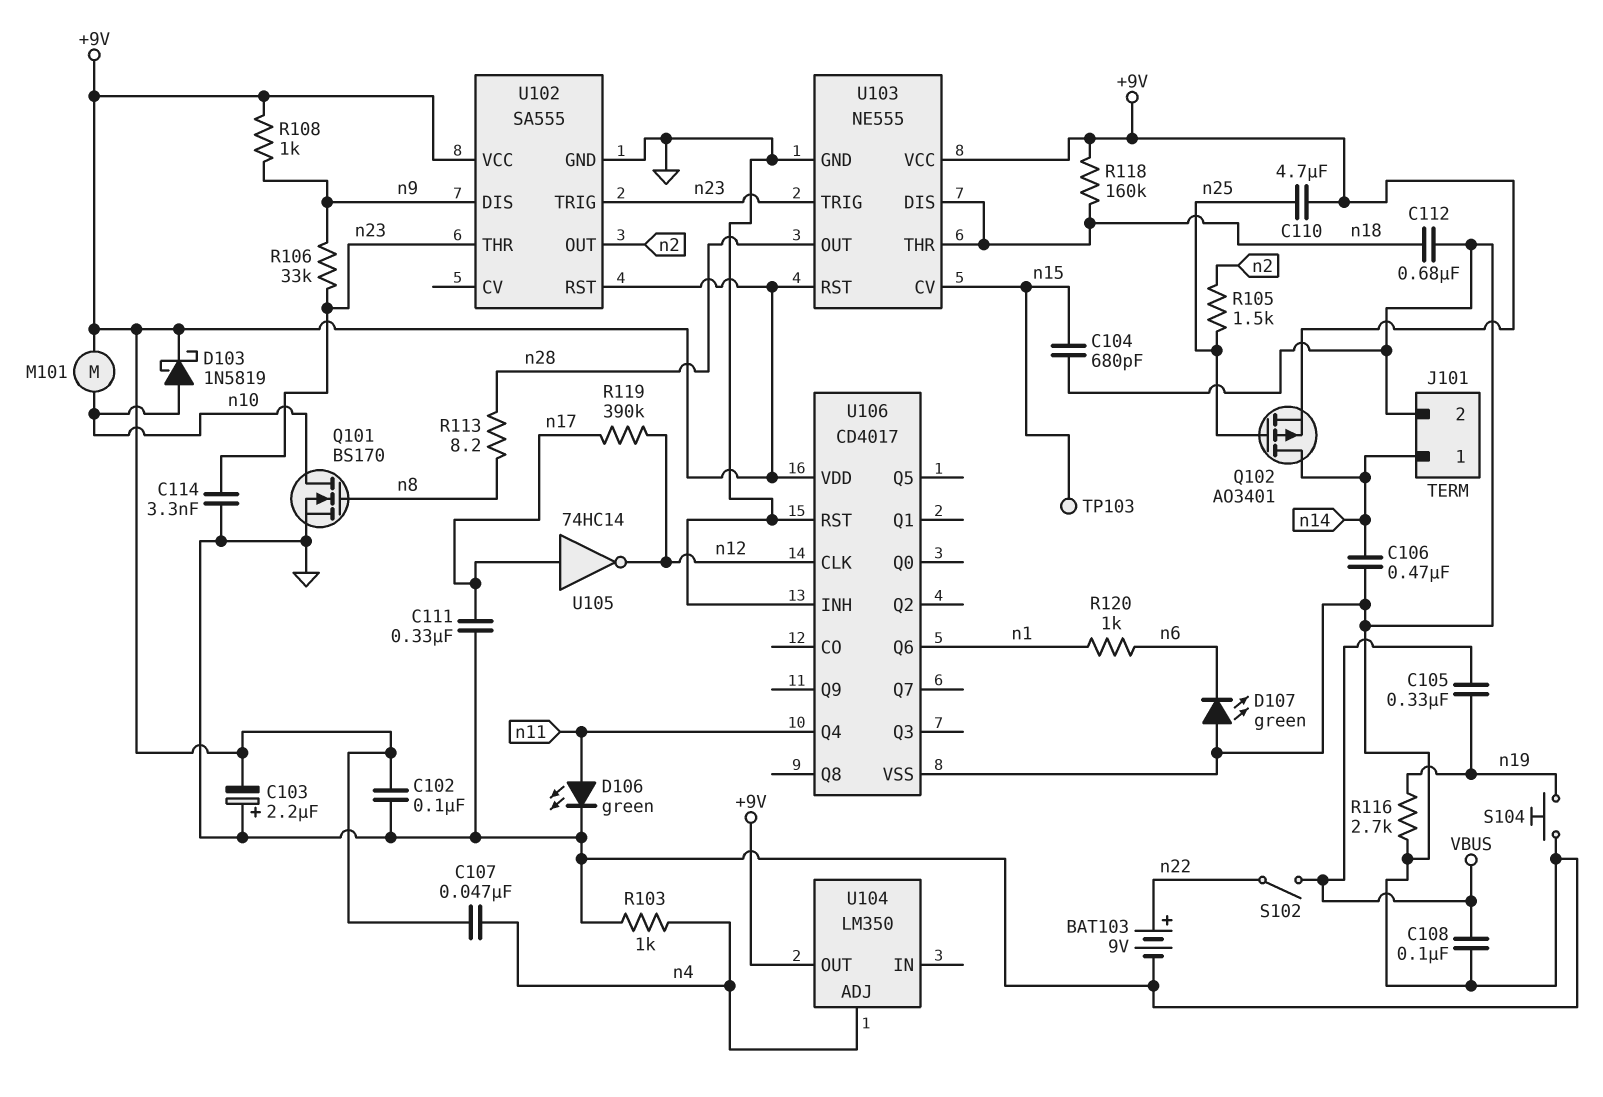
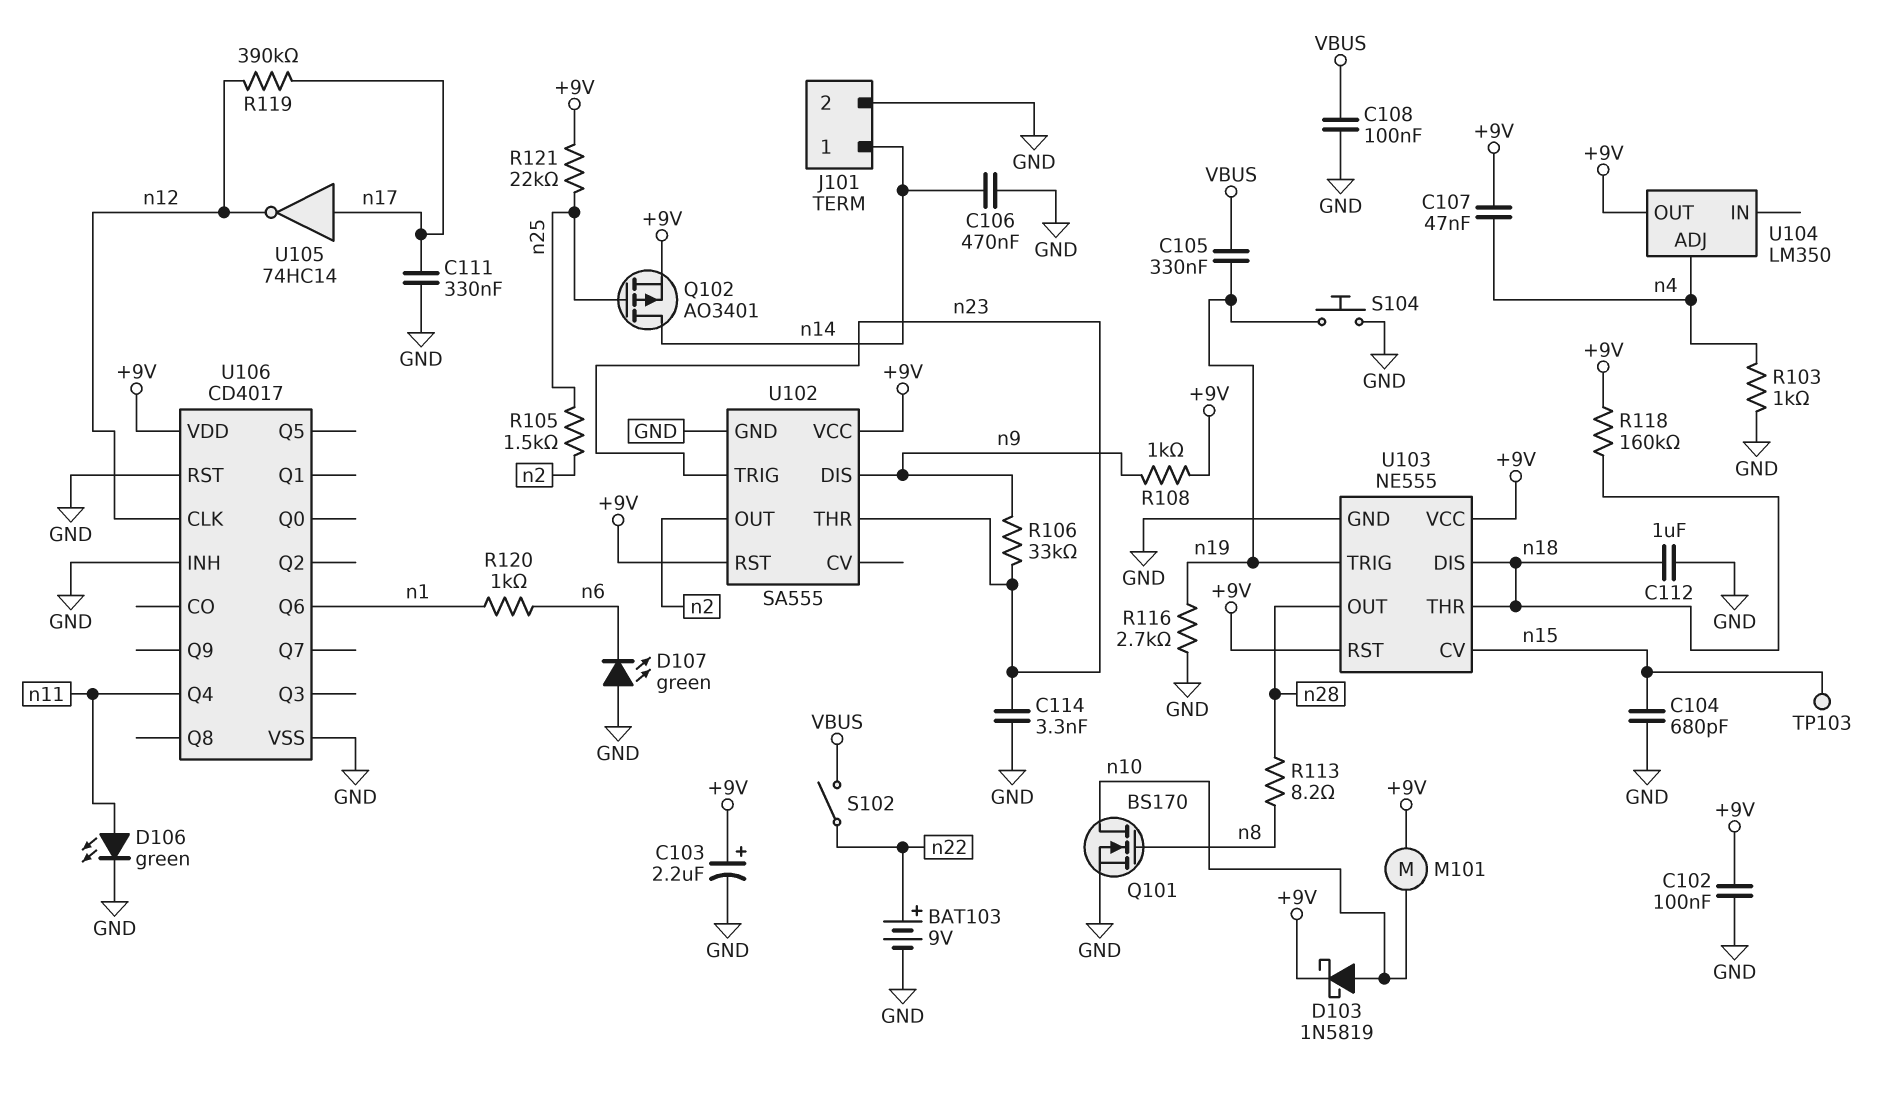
C103: 2.2uF (plus GND, minus +9V) -> 2.2uF (plus +9V, minus GND)
C110: 4.7uF (+9V, n25) -> none
C112: 680nF (GND, n18) -> 1uF (GND, n18)
R121: none -> 22k (+9V, n25)
U103 pin TRIG: n23 -> n19

